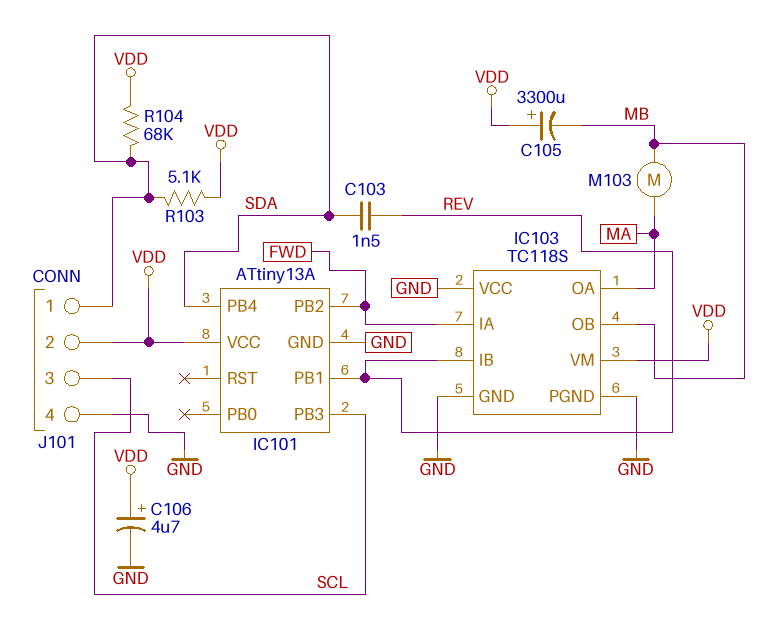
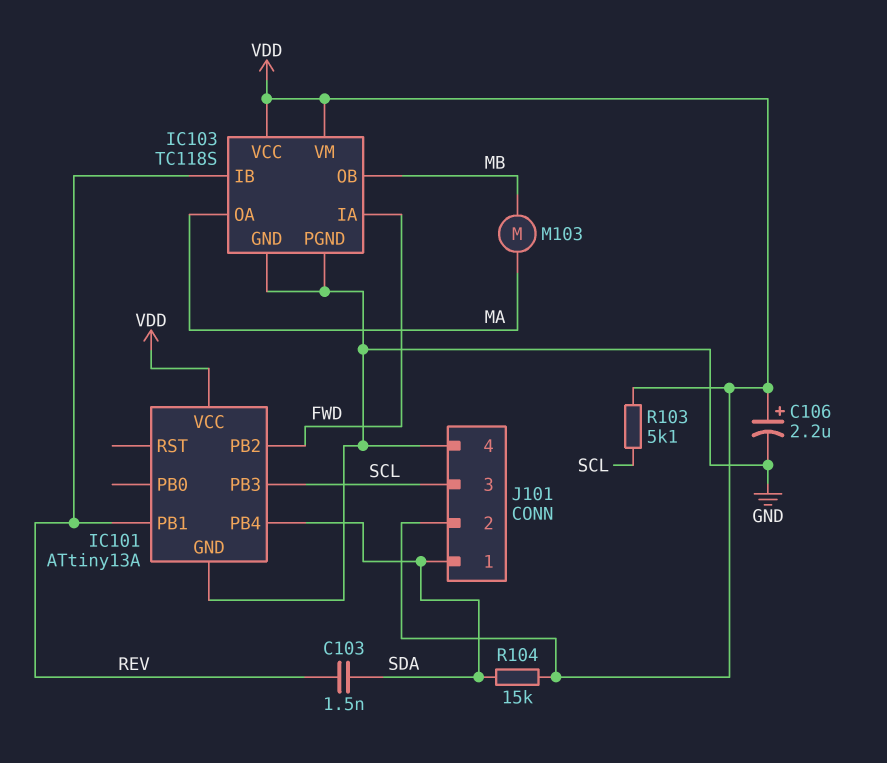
C105: 3300uF (plus VDD, minus MB) -> none
C106: 4.7uF (plus VDD, minus GND) -> 2.2uF (plus VDD, minus GND)
IC103 pin VCC: GND -> VDD
R103: 5.1k (SDA, VDD) -> 5.1k (SCL, VDD)
R104: 68k (SDA, VDD) -> 15k (SDA, VDD)

